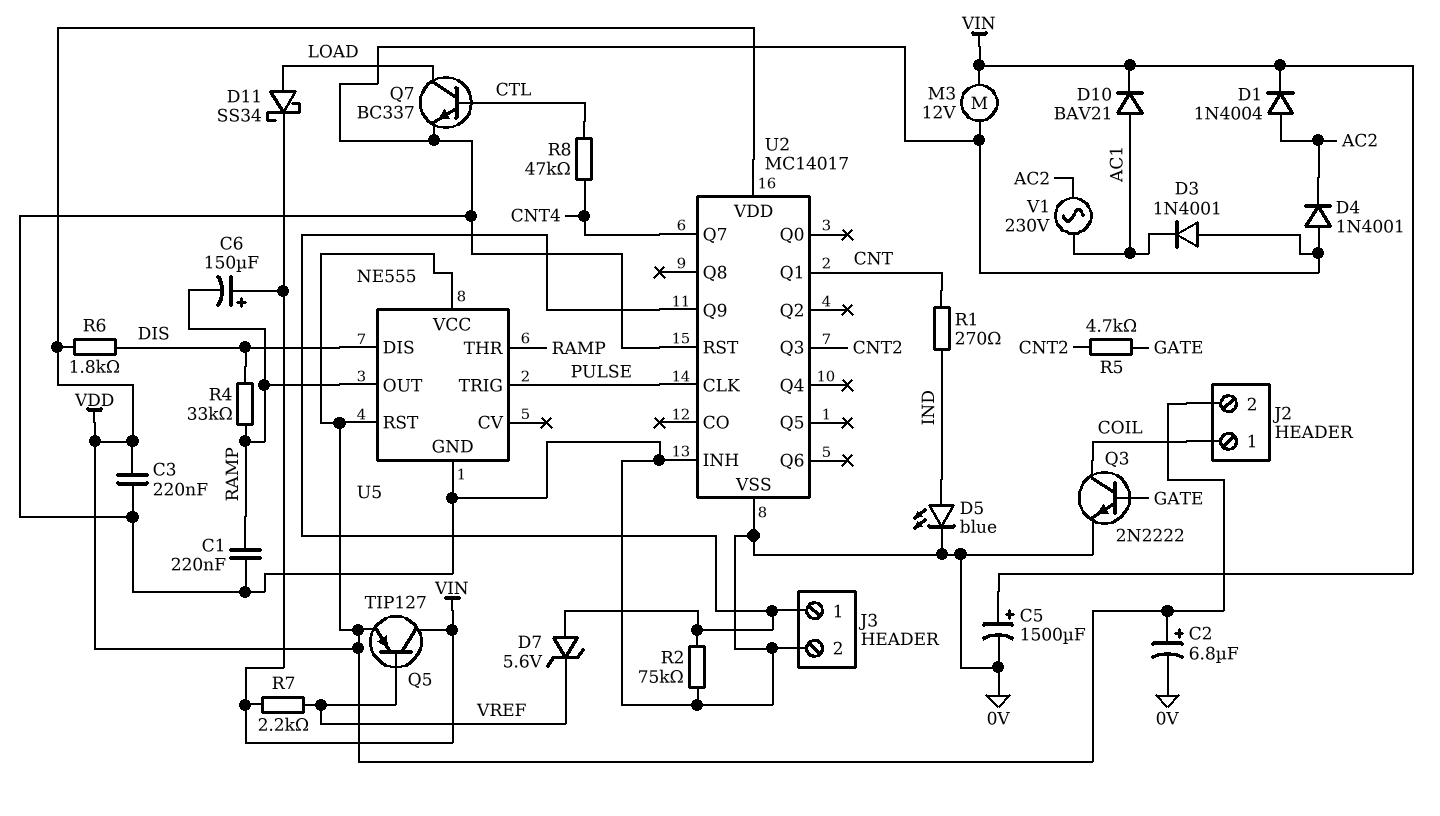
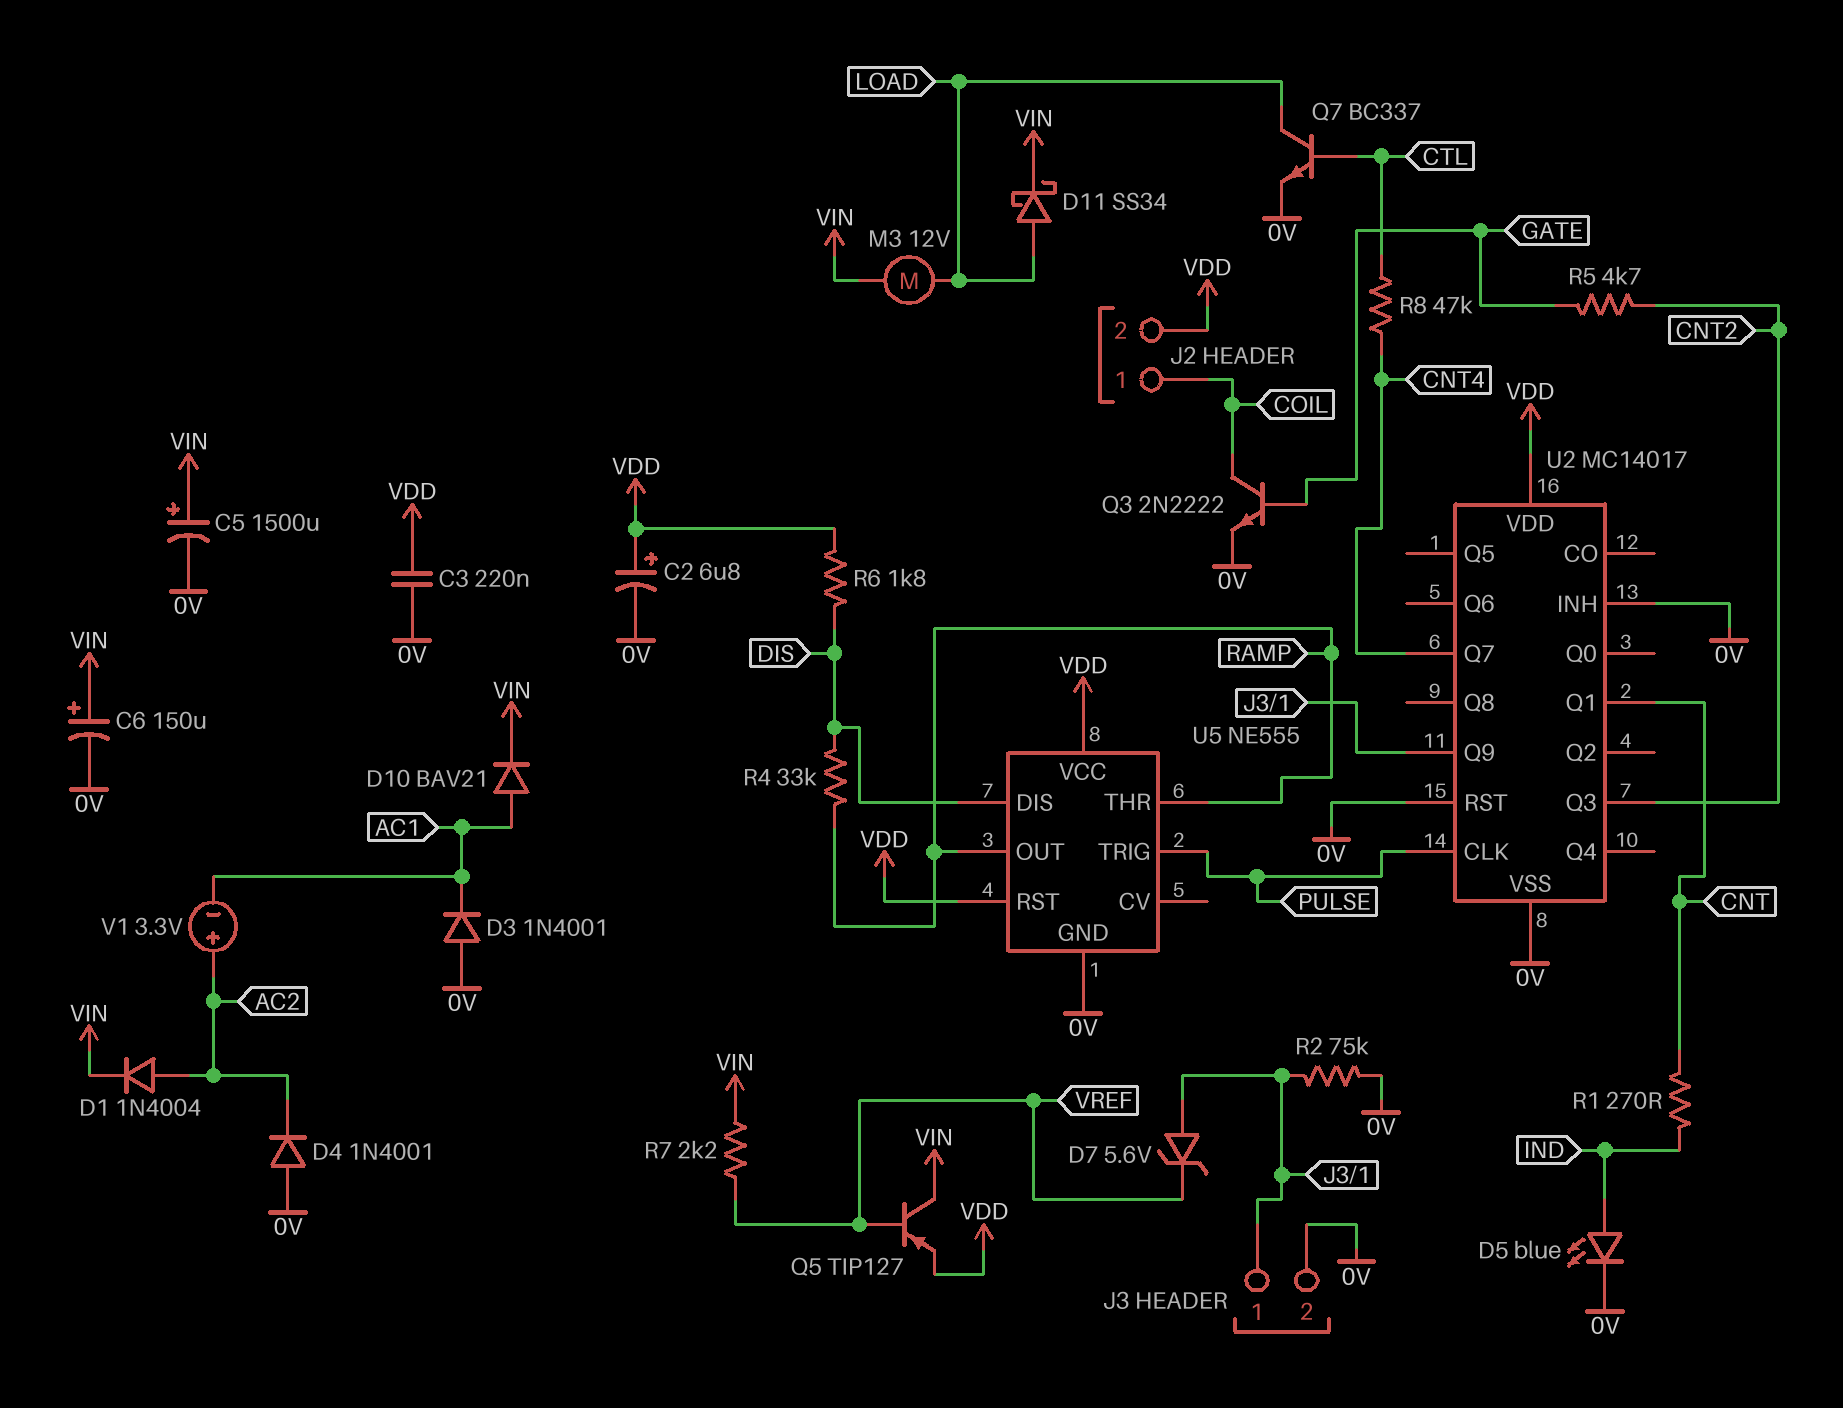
C1: 220nF (0V, RAMP) -> none
C6: 150uF (plus VIN, minus RAMP) -> 150uF (plus VIN, minus 0V)
M3: motor 12V (0V, VIN) -> motor 12V (LOAD, VIN)
V1: AC 230V (AC1, AC2) -> 3.3V (plus AC2, minus AC1)

